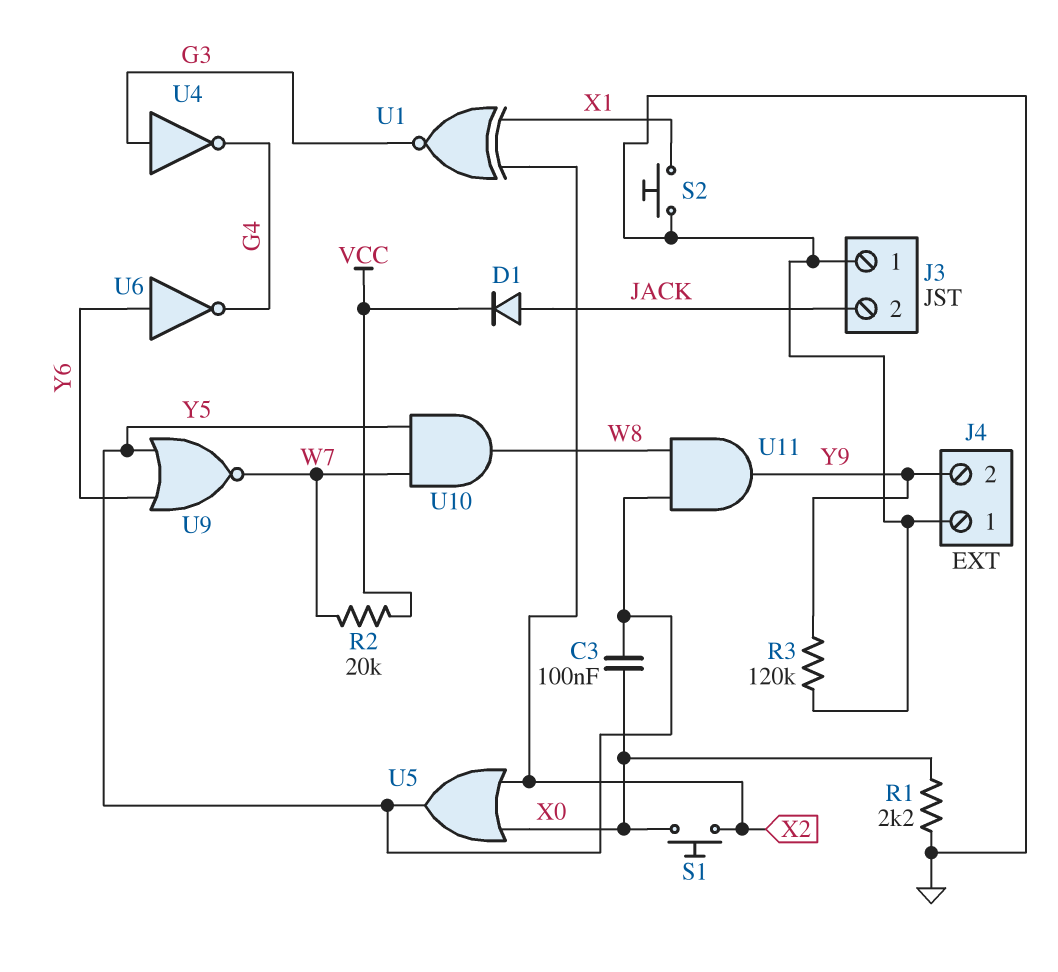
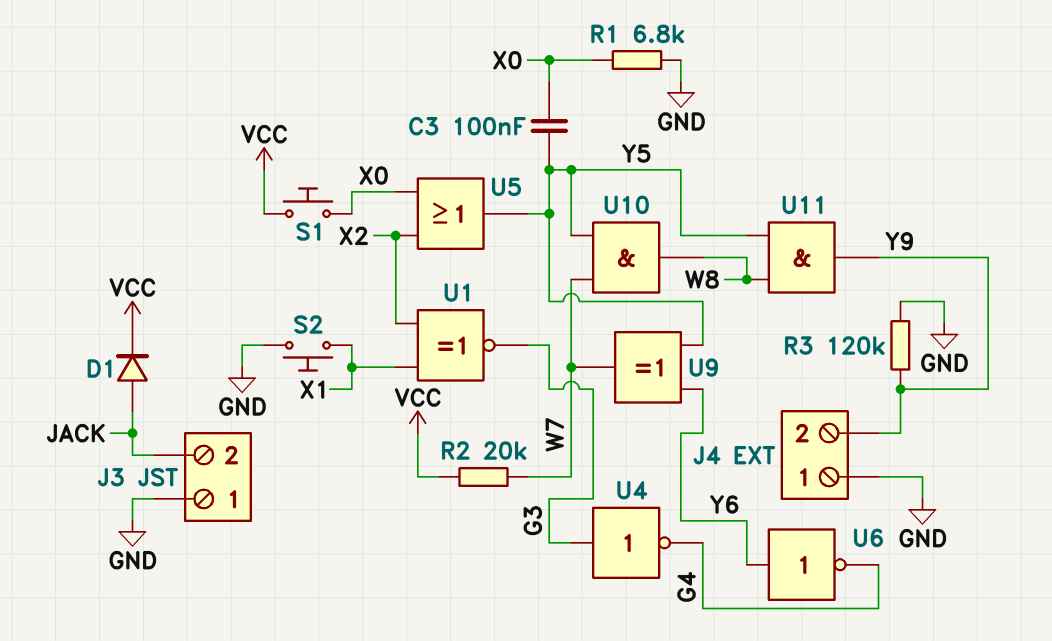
R1: 2.2k (GND, X0) -> 6.8k (GND, X0)
S1: button (X0, X2) -> button (VCC, X0)
U9: NOR (in Y5, in Y6, out W7) -> XOR (in Y5, in Y6, out W7)

